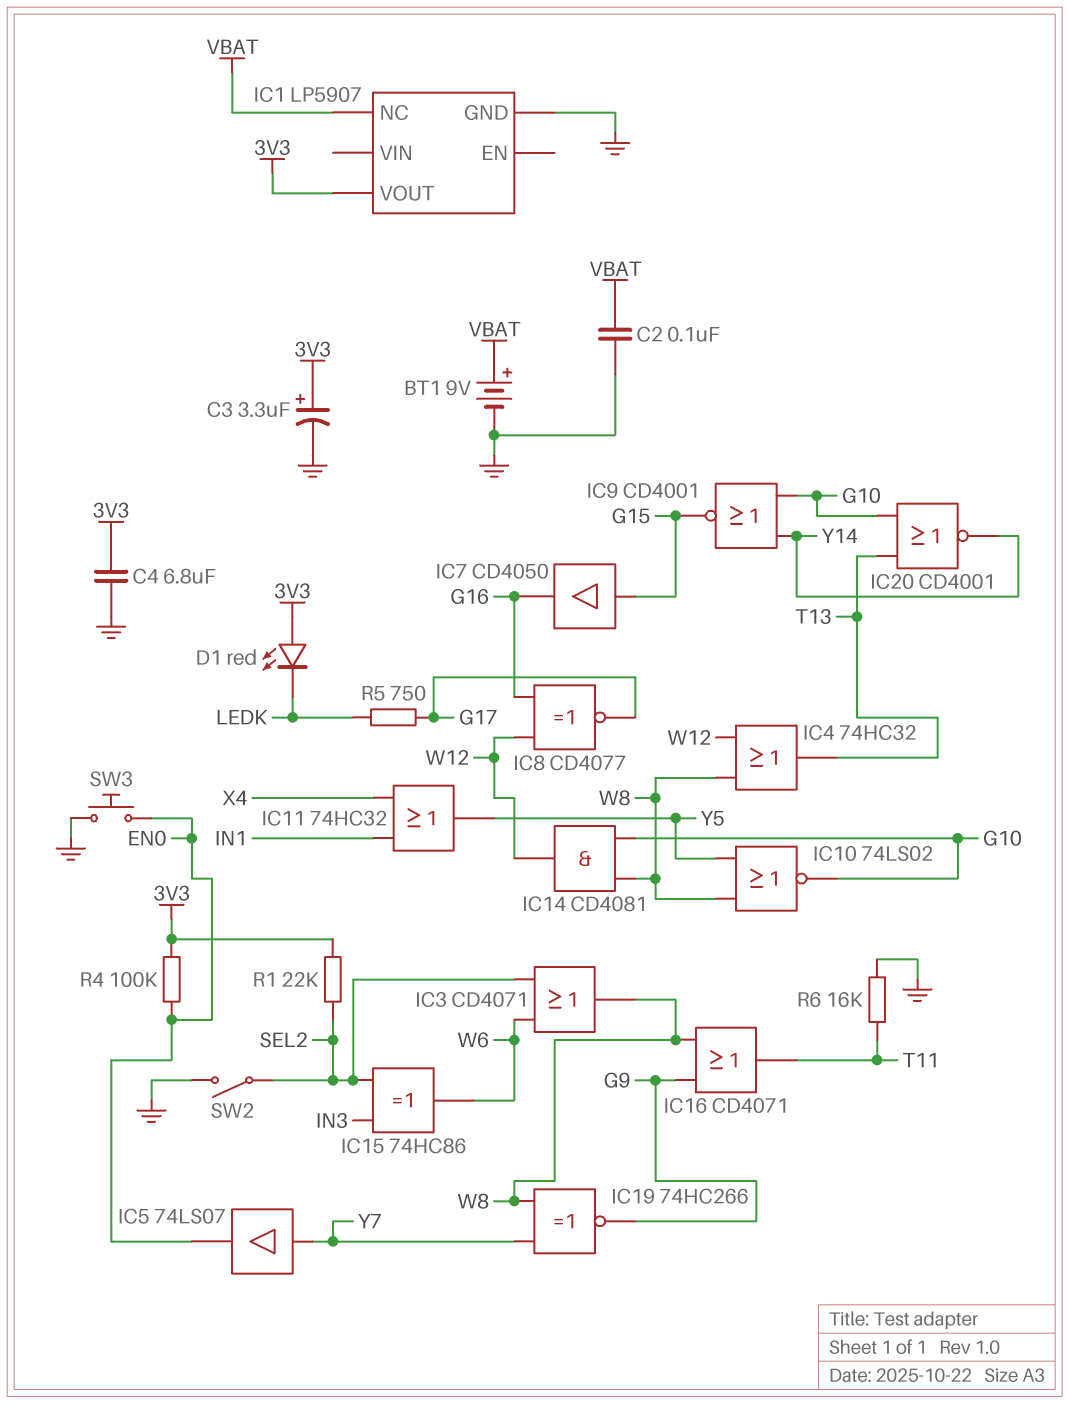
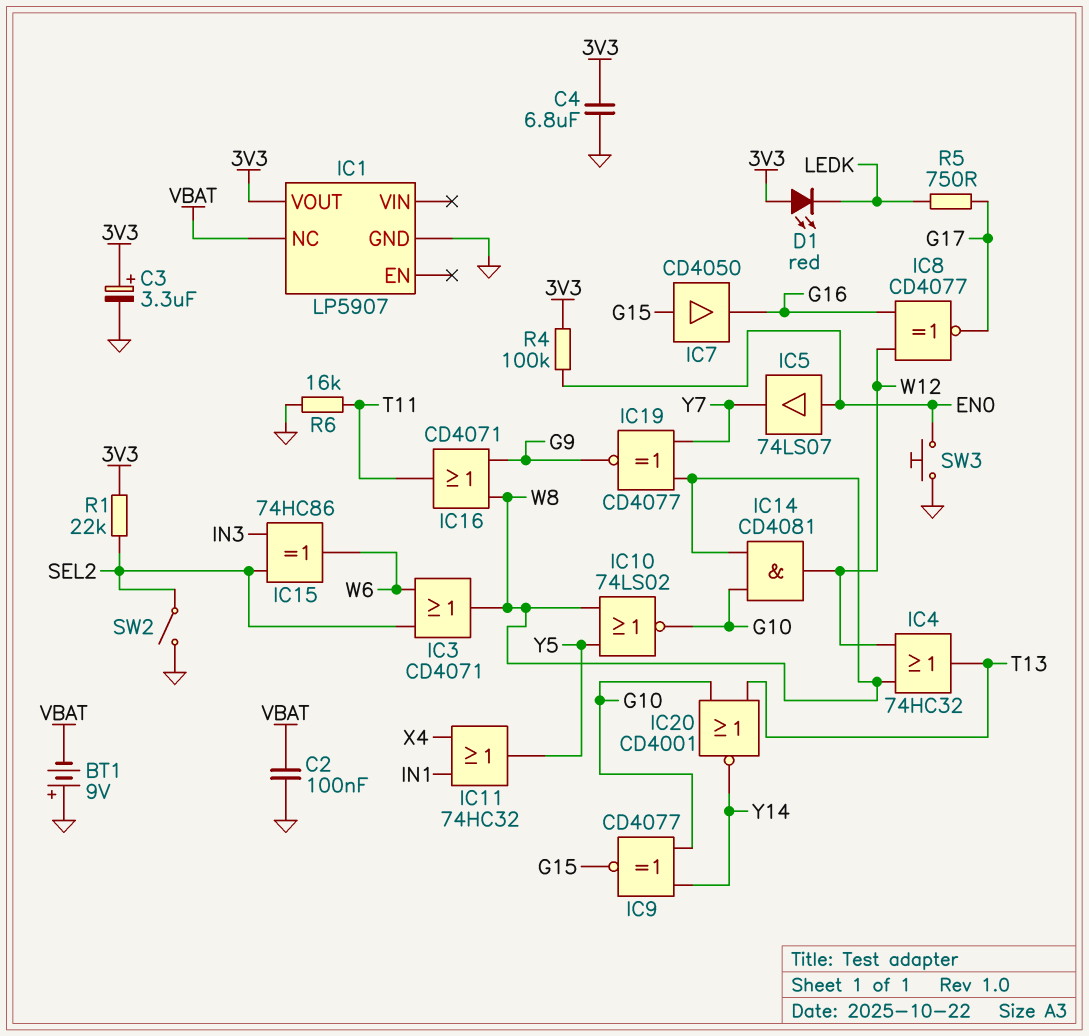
BT1: 9V (plus VBAT, minus GND) -> 9V (plus GND, minus VBAT)
IC5: buffer 74LS07 (in Y7, out EN0) -> buffer 74LS07 (in EN0, out Y7)
IC9: NOR CD4001 (in G10, in Y14, out G15) -> XNOR CD4077 (in G10, in Y14, out G15)
IC19: XNOR 74HC266 (in W8, in Y7, out G9) -> XNOR CD4077 (in W8, in Y7, out G9)

